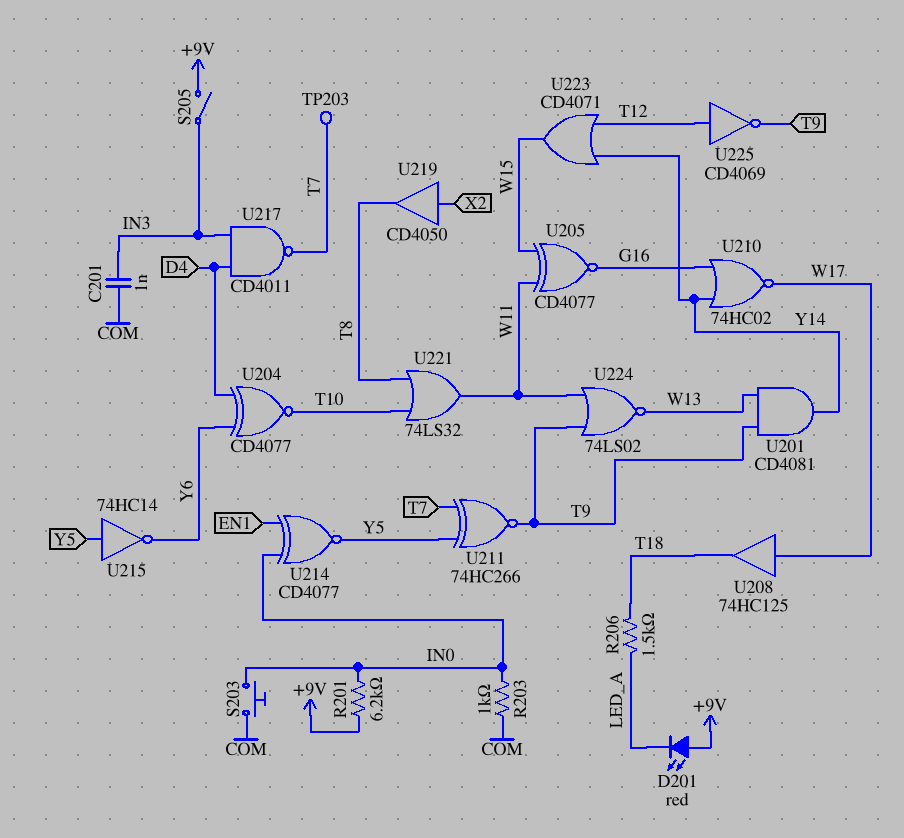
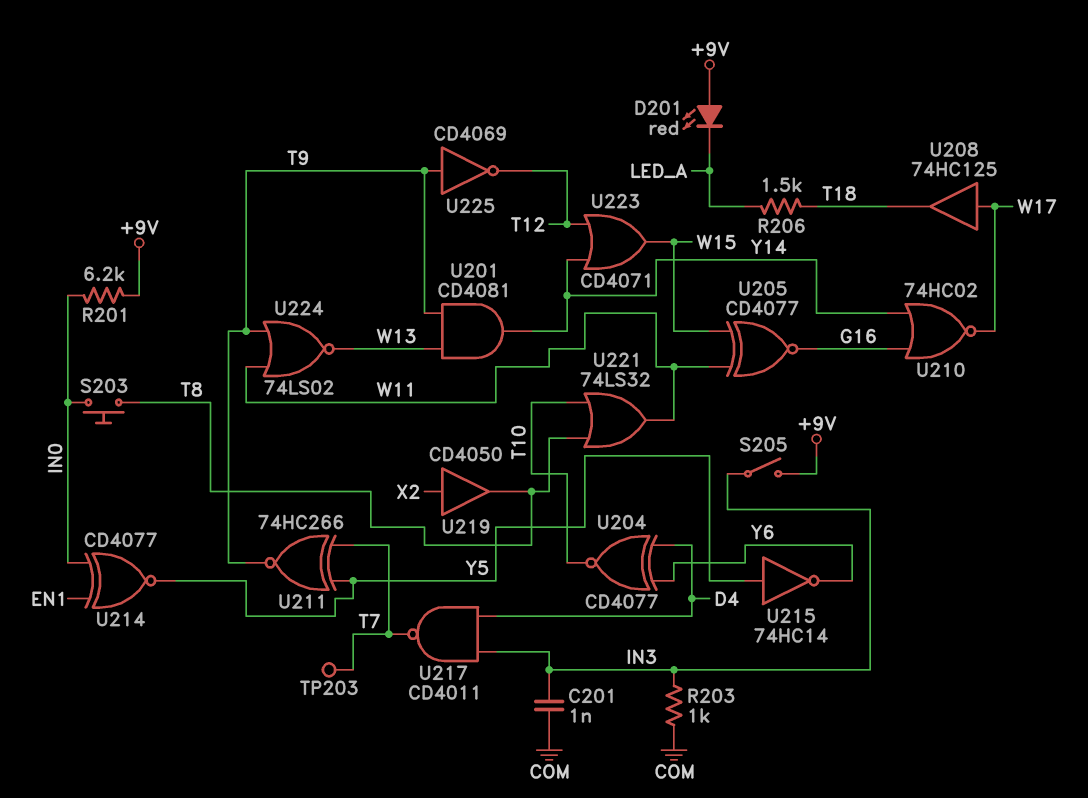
R203: 1k (COM, IN0) -> 1k (COM, IN3)
S203: button (COM, IN0) -> button (IN0, T8)
U225: NOT CD4069 (in T12, out T9) -> NOT CD4069 (in T9, out T12)

